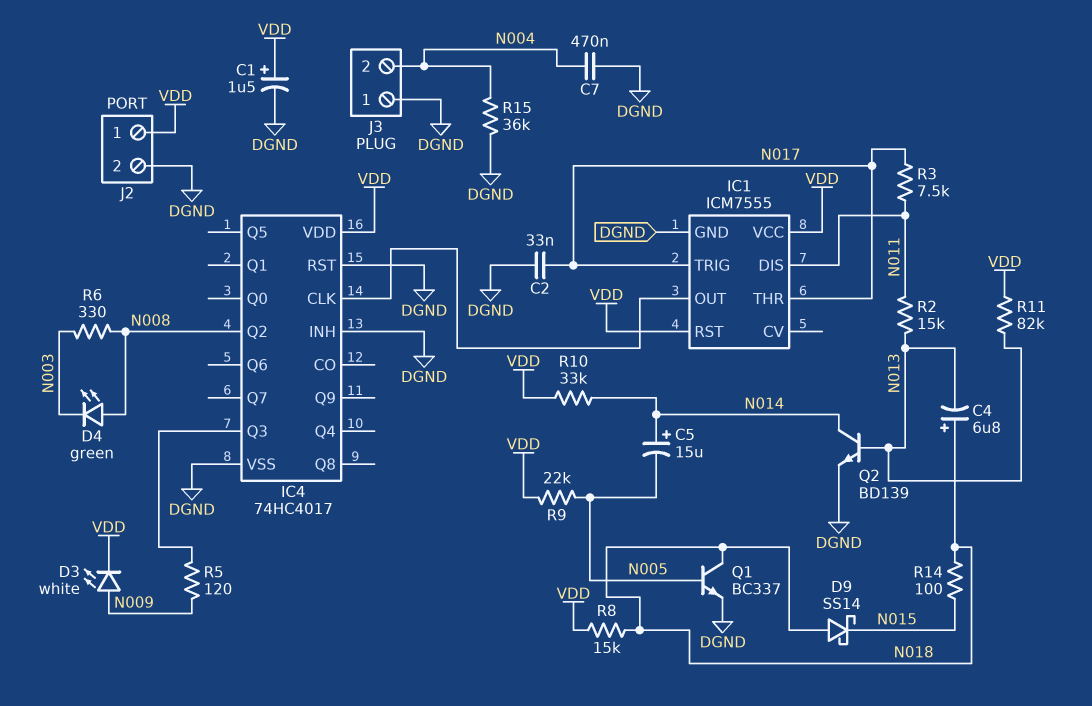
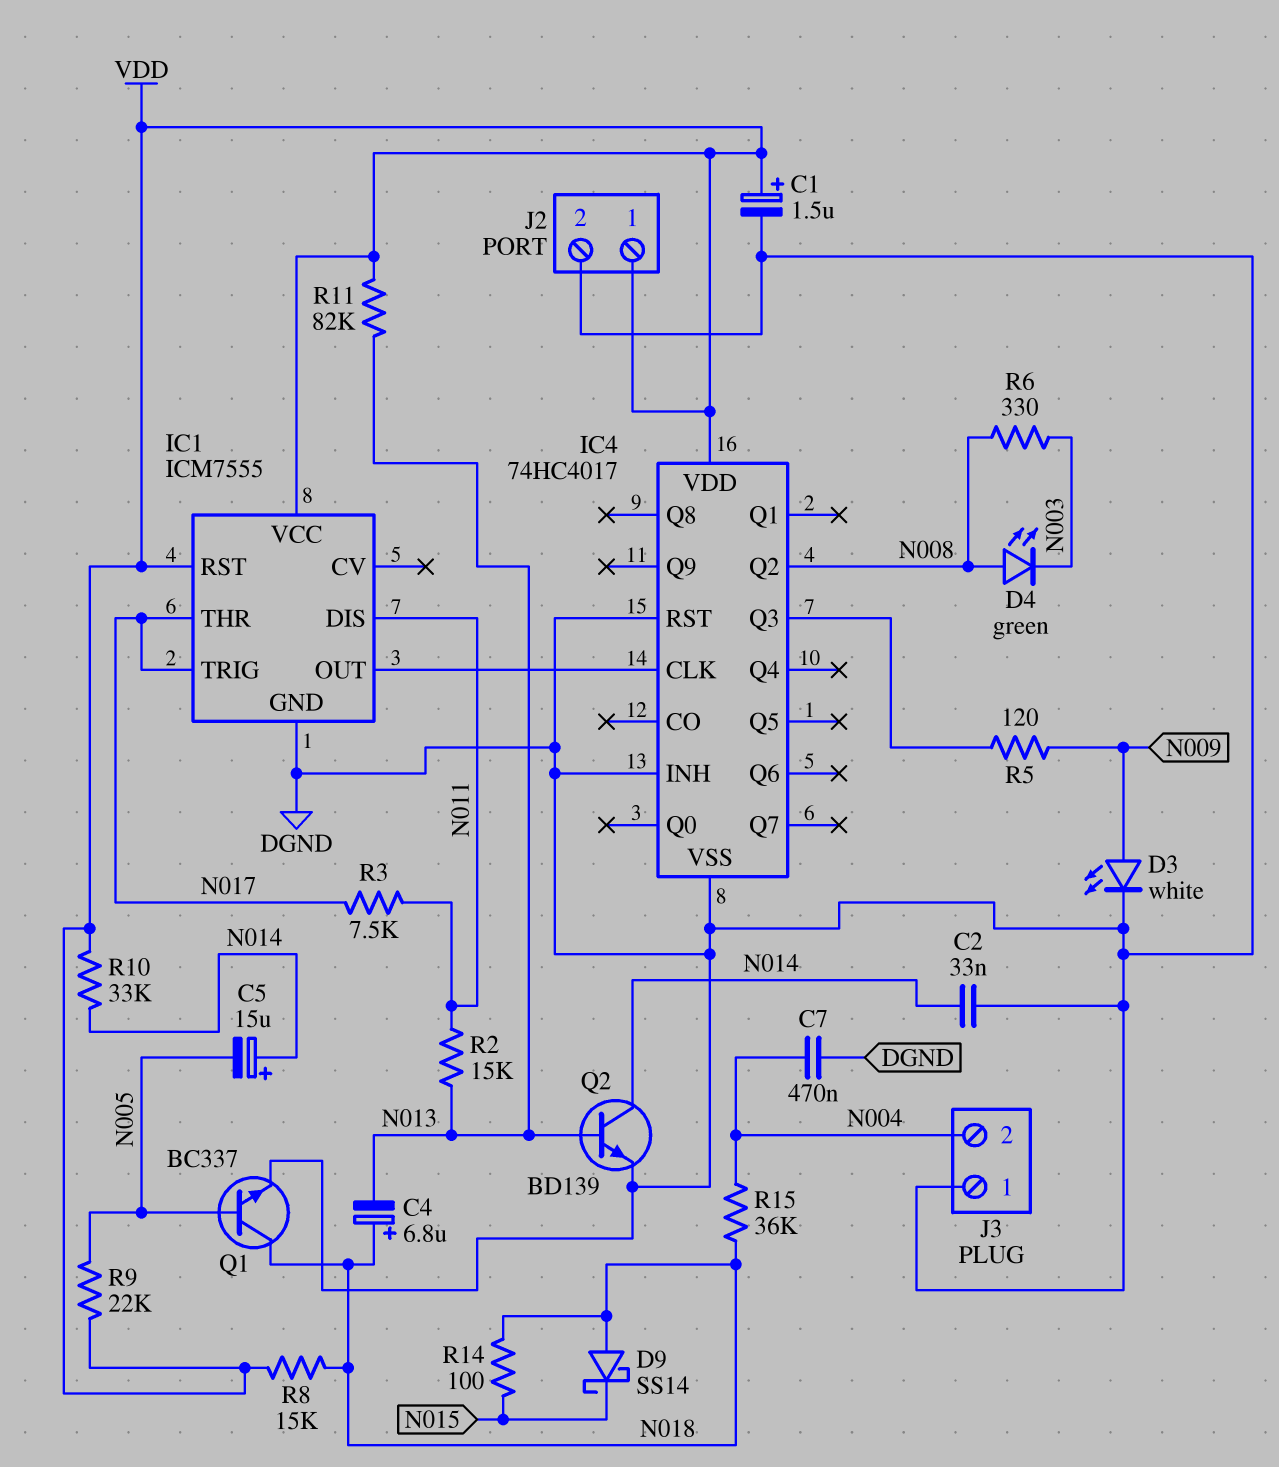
C2: 33nF (DGND, N017) -> 33nF (DGND, N014)
D3: LED white (A N009, K VDD) -> LED white (A N009, K DGND)
R15: 36k (DGND, N004) -> 36k (N004, N018)

